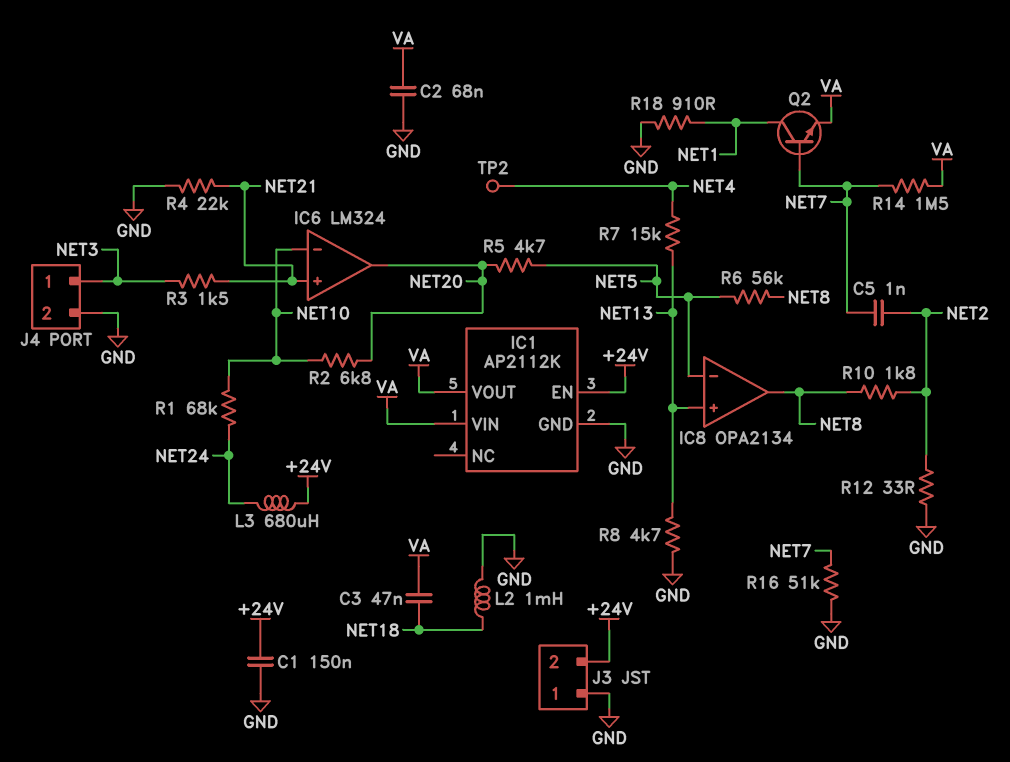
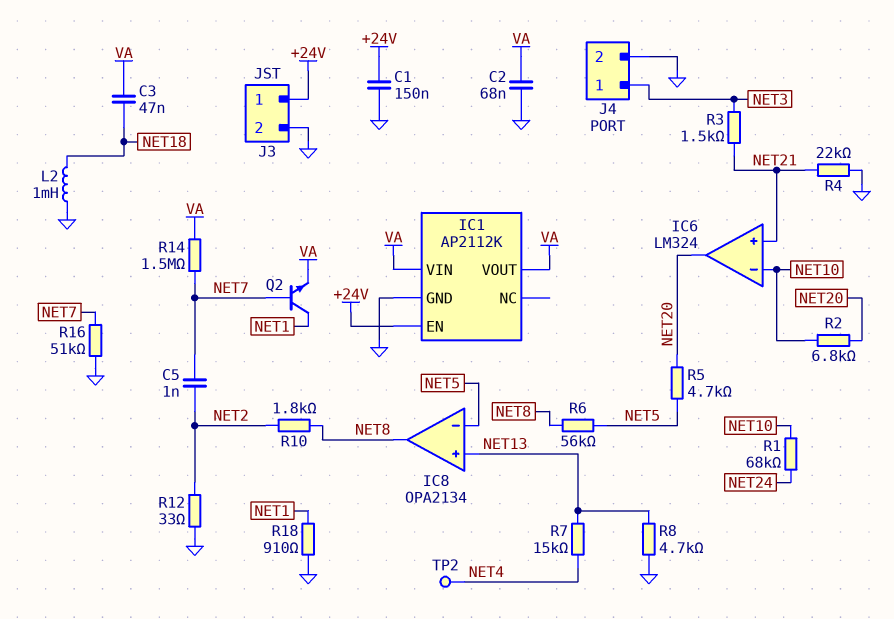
J3 pin 1: GND -> +24V
J3 pin 2: +24V -> GND
L3: 680uH (+24V, NET24) -> none

